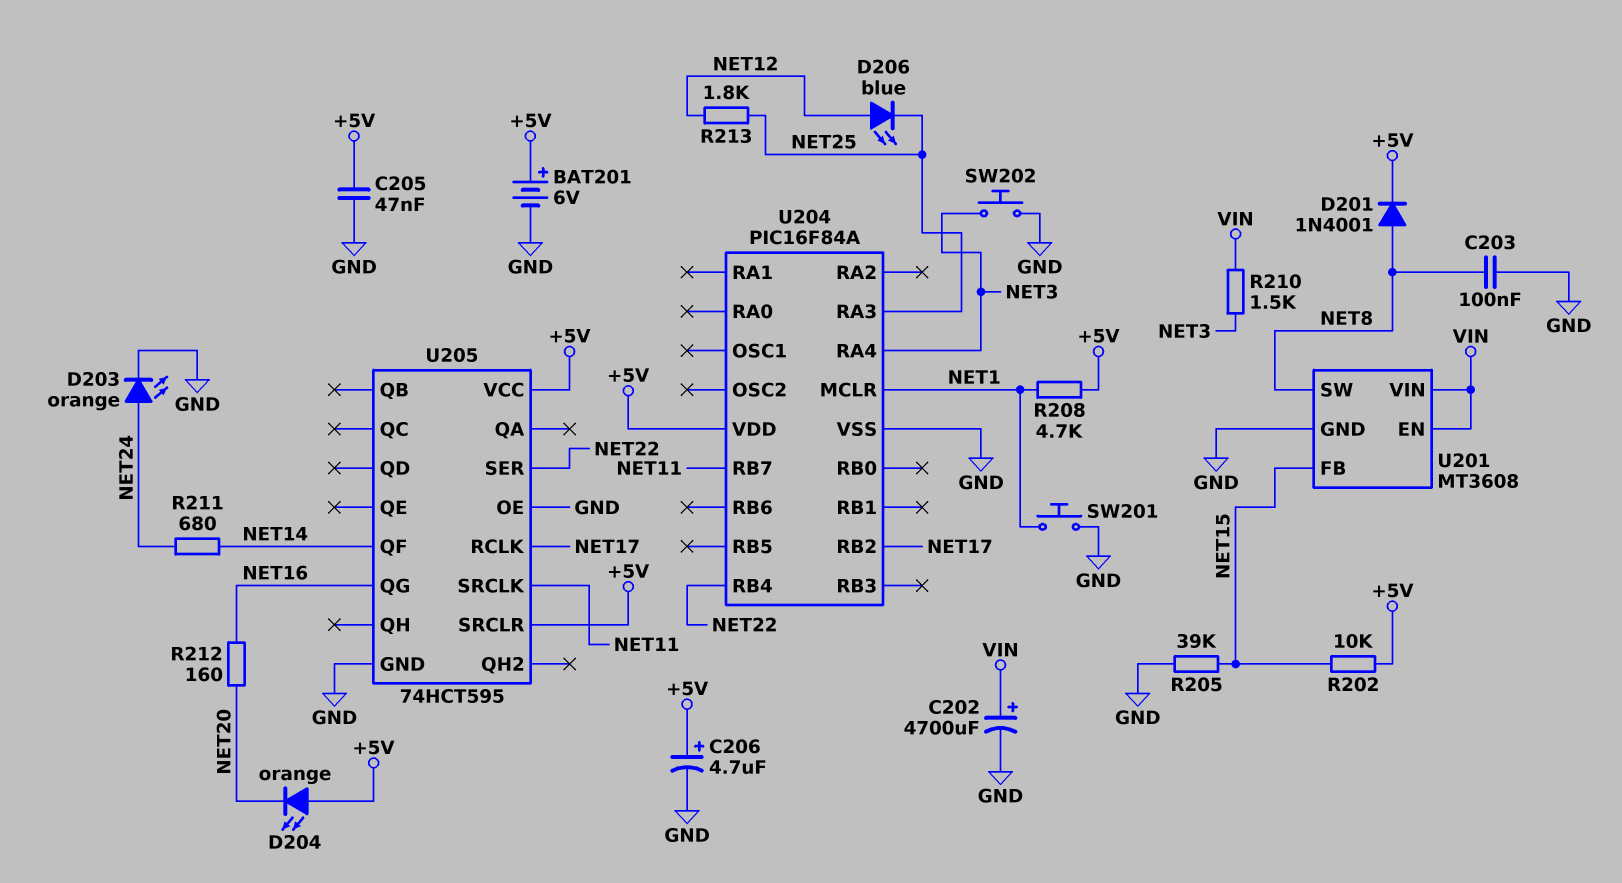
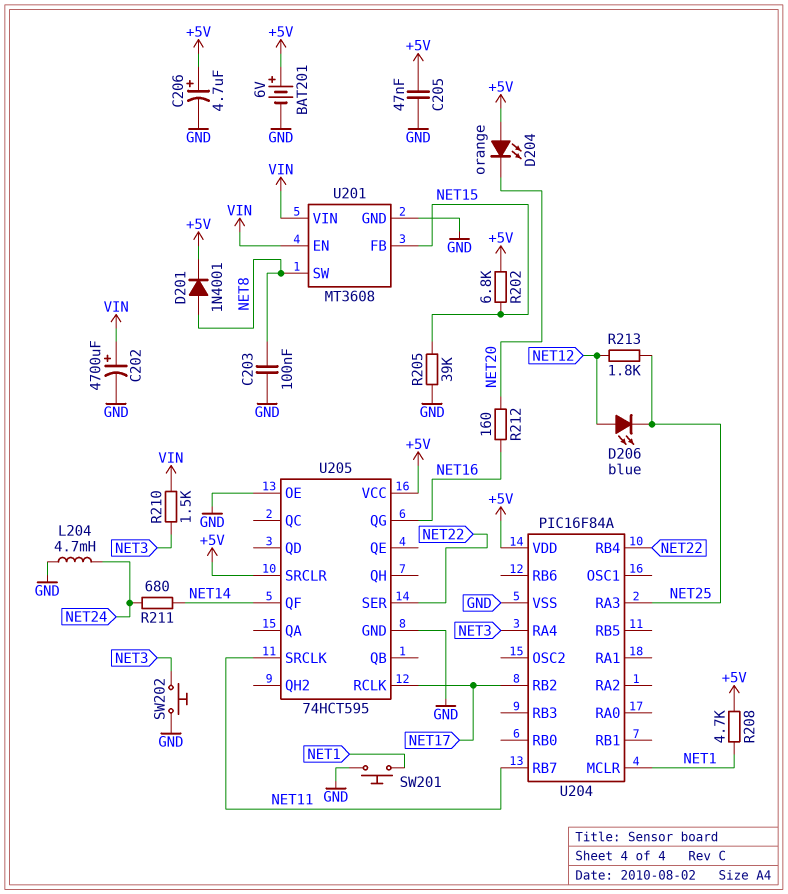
D203: LED orange (A NET24, K GND) -> none
L204: none -> 4.7mH (GND, NET24)
R202: 10k (+5V, NET15) -> 6.8k (+5V, NET15)

